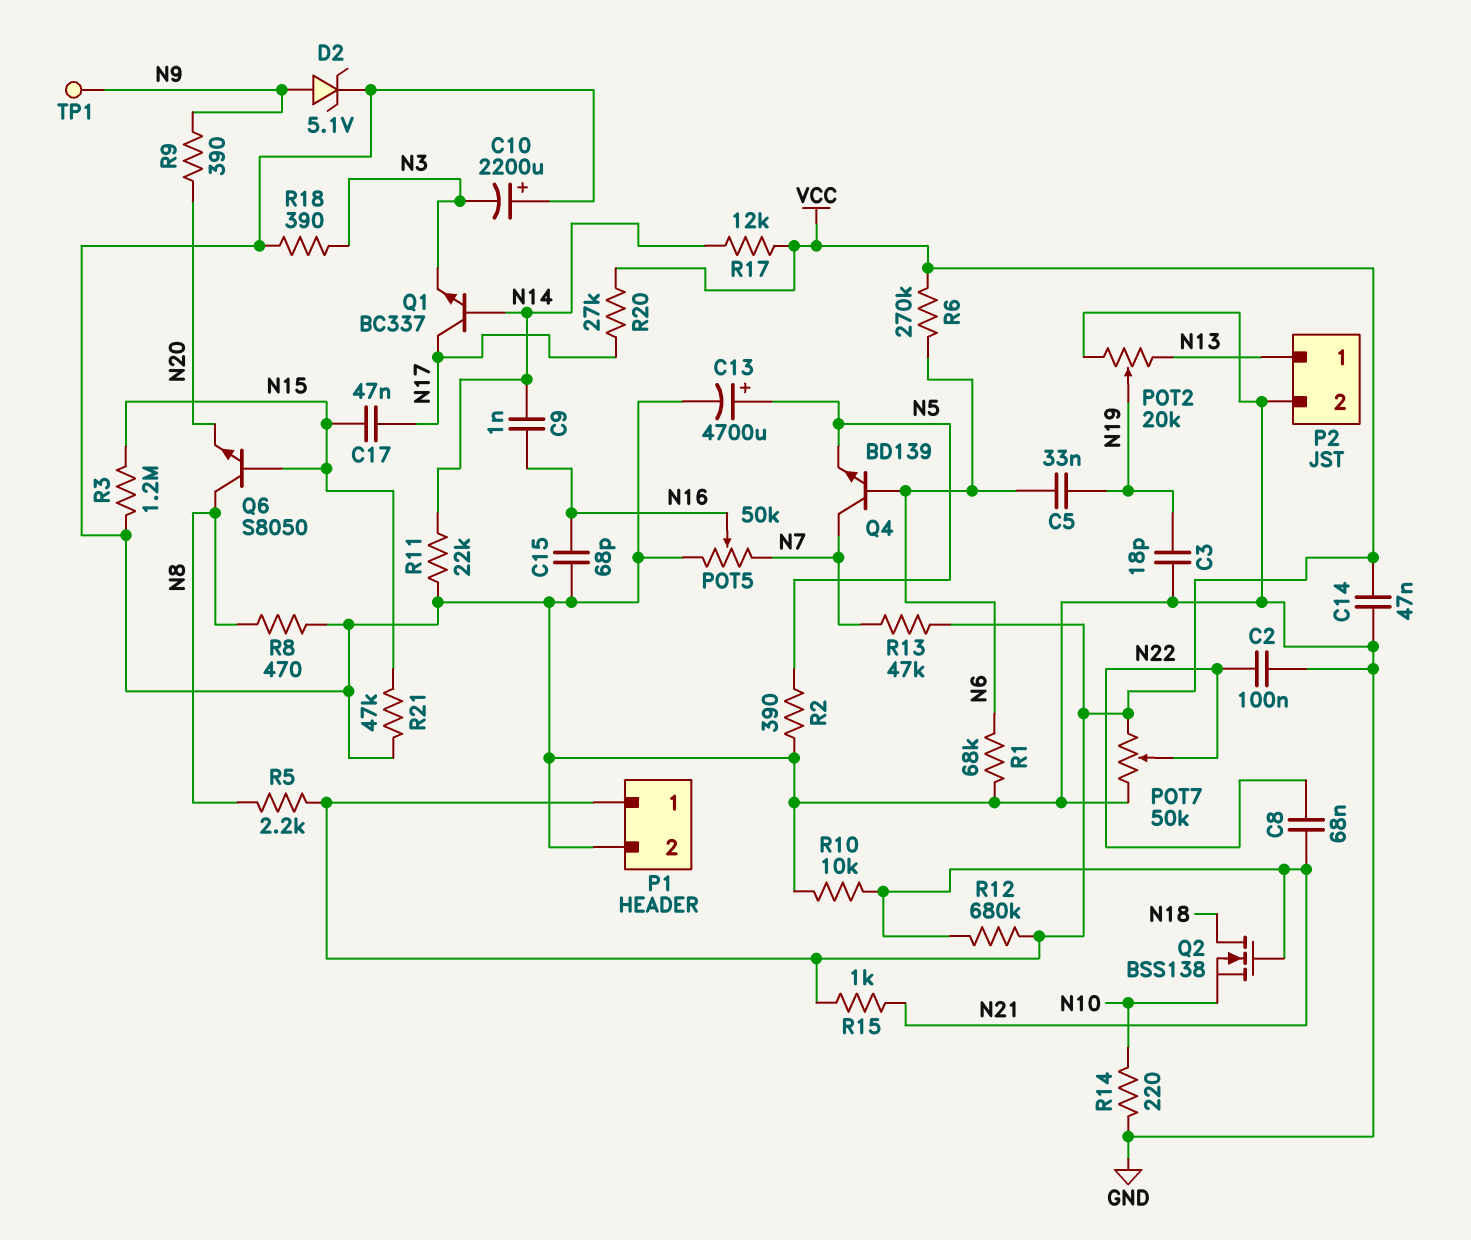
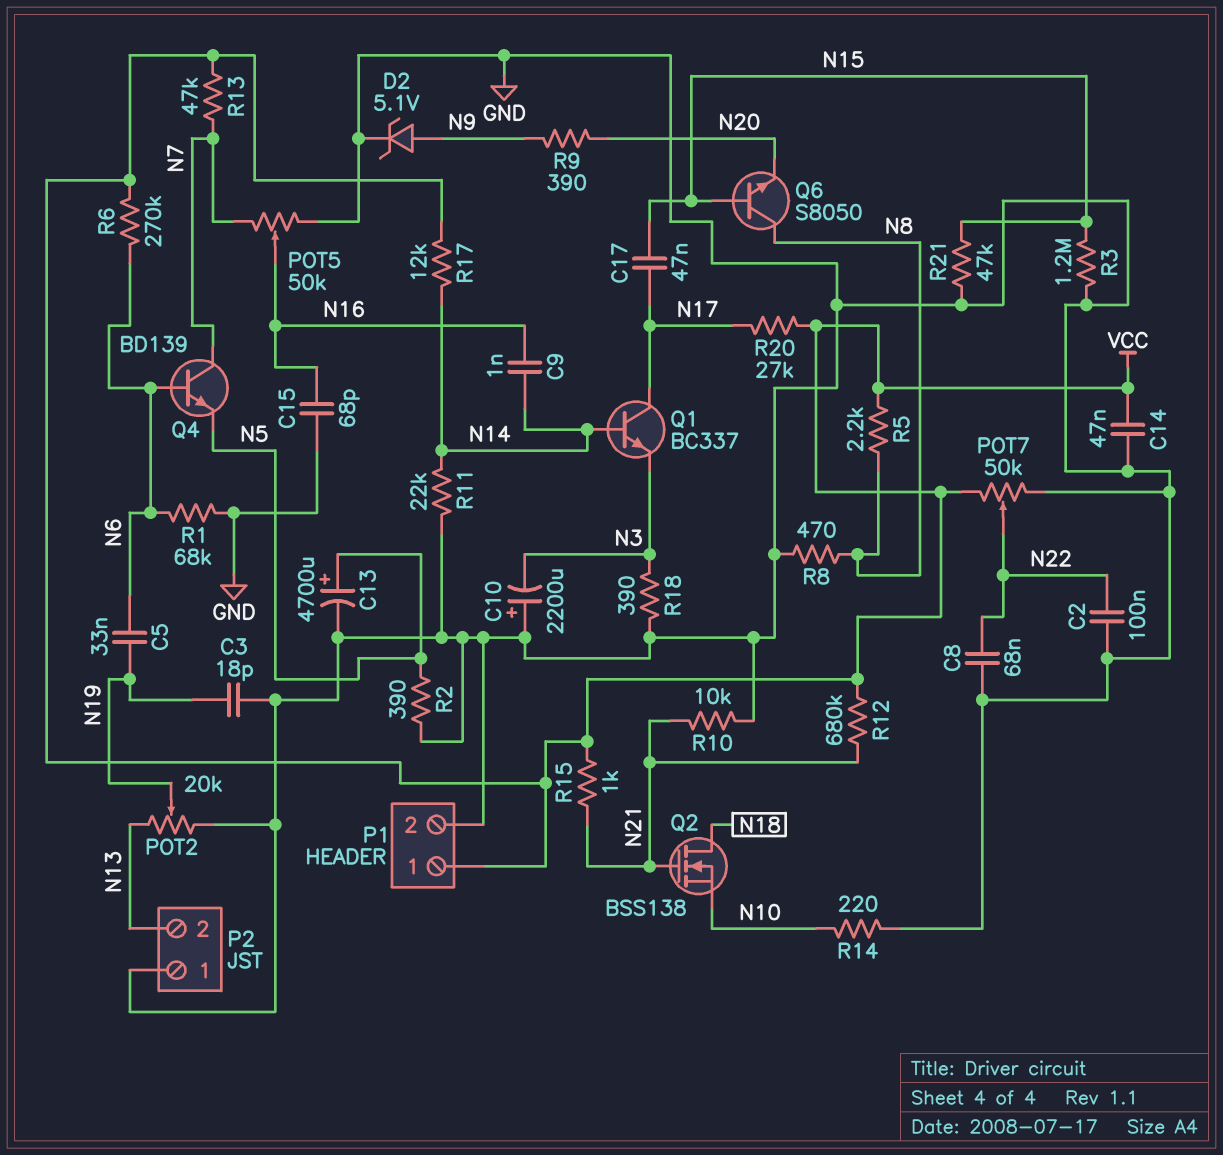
C8: 68nF (N21, N22) -> 68nF (GND, N22)
P2 pin 1: N13 -> GND
P2 pin 2: GND -> N13
TP1: test point (N9) -> none

